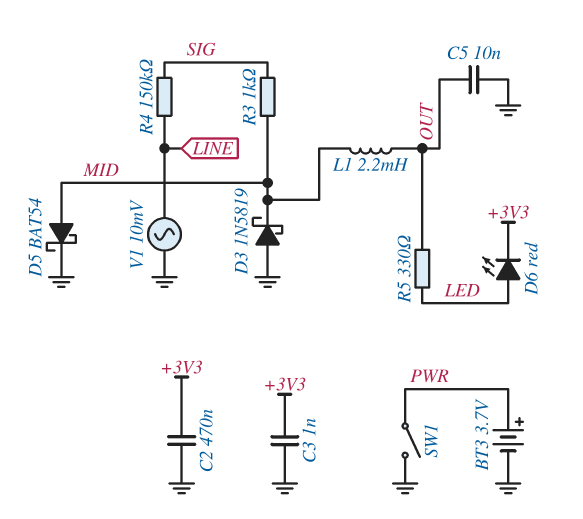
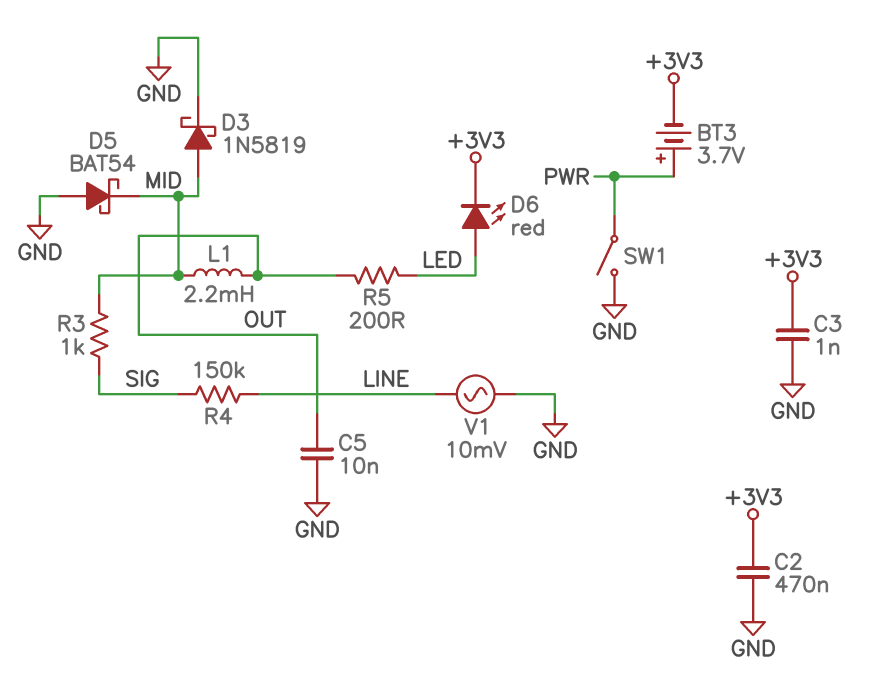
BT3: 3.7V (plus PWR, minus GND) -> 3.7V (plus PWR, minus +3V3)
D3: schottky 1N5819 (A GND, K MID) -> schottky 1N5819 (A MID, K GND)
D5: schottky BAT54 (A MID, K GND) -> schottky BAT54 (A GND, K MID)
R5: 330 (LED, OUT) -> 200 (LED, OUT)

